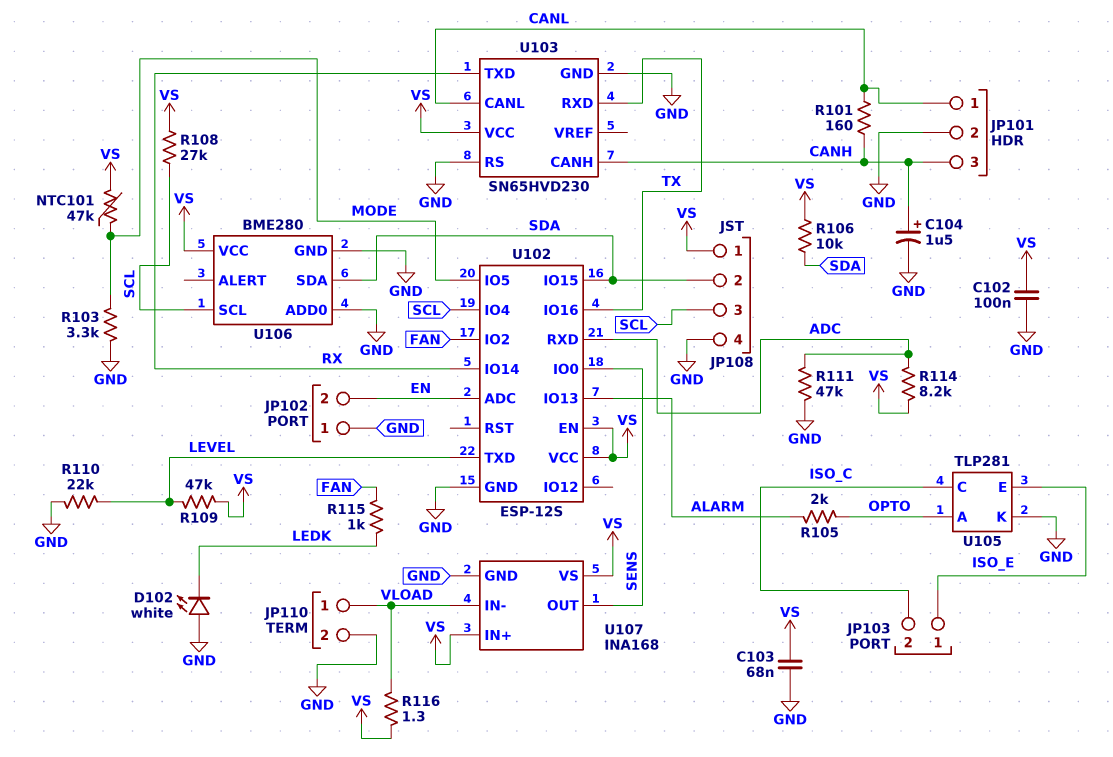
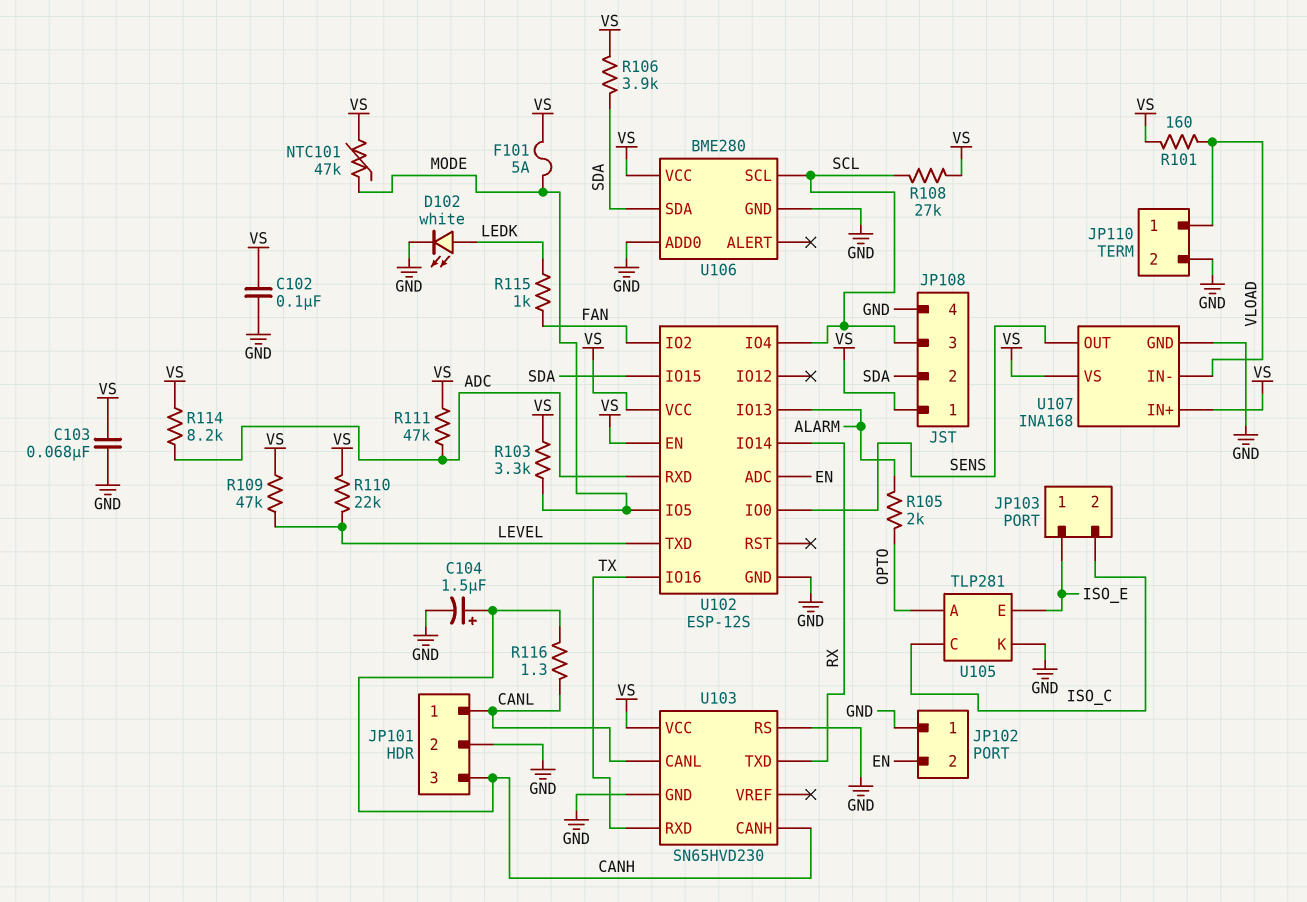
D102: LED white (A GND, K LEDK) -> LED white (A LEDK, K GND)
F101: none -> 5A (MODE, VS)
R101: 160 (CANH, CANL) -> 160 (VLOAD, VS)
R103: 3.3k (GND, MODE) -> 3.3k (MODE, VS)
R106: 10k (SDA, VS) -> 3.9k (SDA, VS)
R110: 22k (GND, LEVEL) -> 22k (LEVEL, VS)
R111: 47k (ADC, GND) -> 47k (ADC, VS)
R116: 1.3 (VLOAD, VS) -> 1.3 (CANH, CANL)

